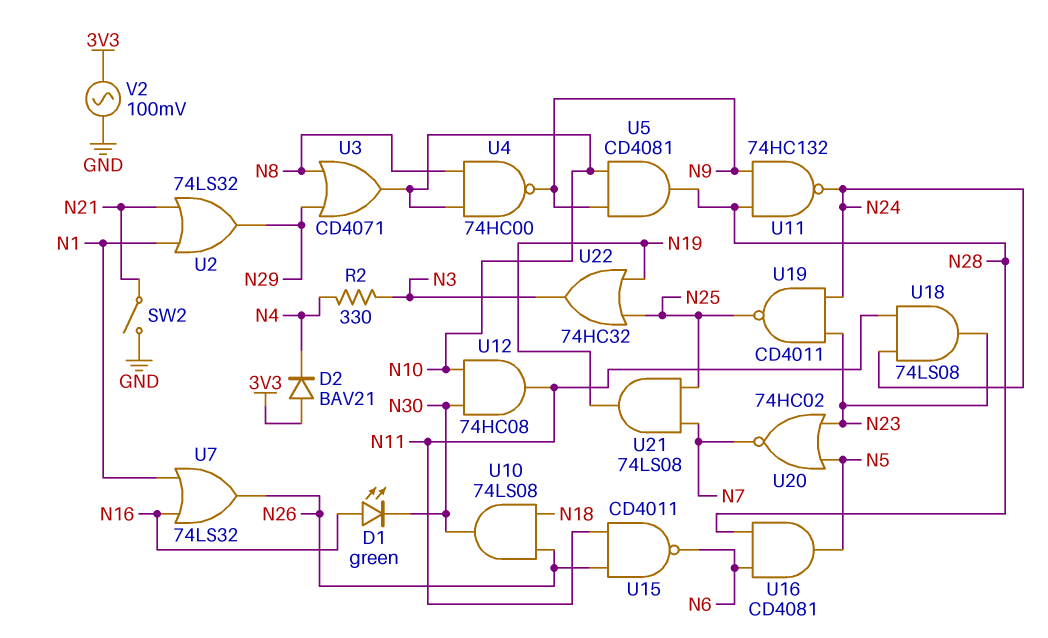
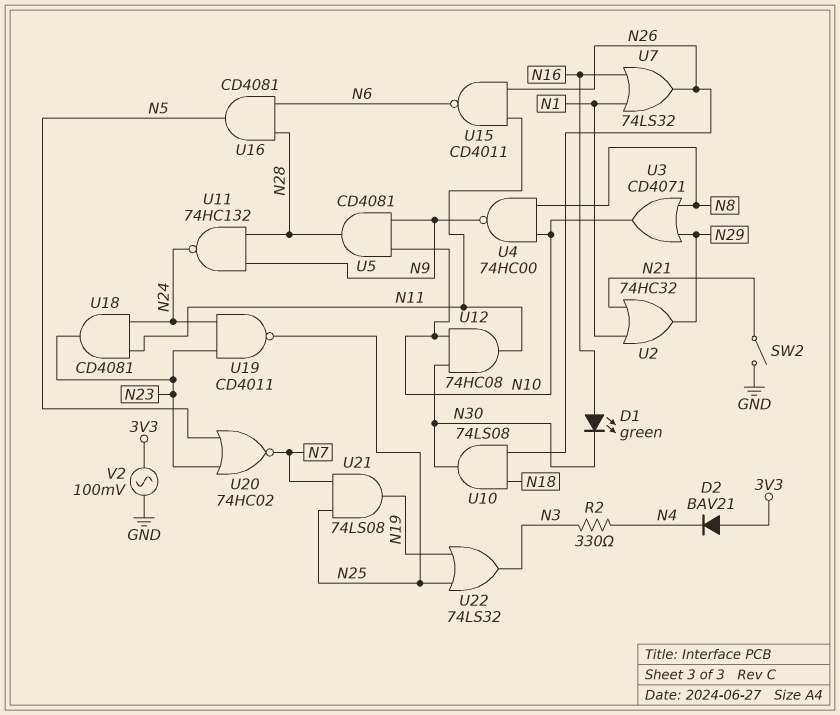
U2: OR 74LS32 (in N1, in N21, out N29) -> OR 74HC32 (in N1, in N21, out N29)
U18: AND 74LS08 (in N11, in N24, out N23) -> AND CD4081 (in N11, in N24, out N23)
U22: OR 74HC32 (in N19, in N25, out N3) -> OR 74LS32 (in N19, in N25, out N3)

